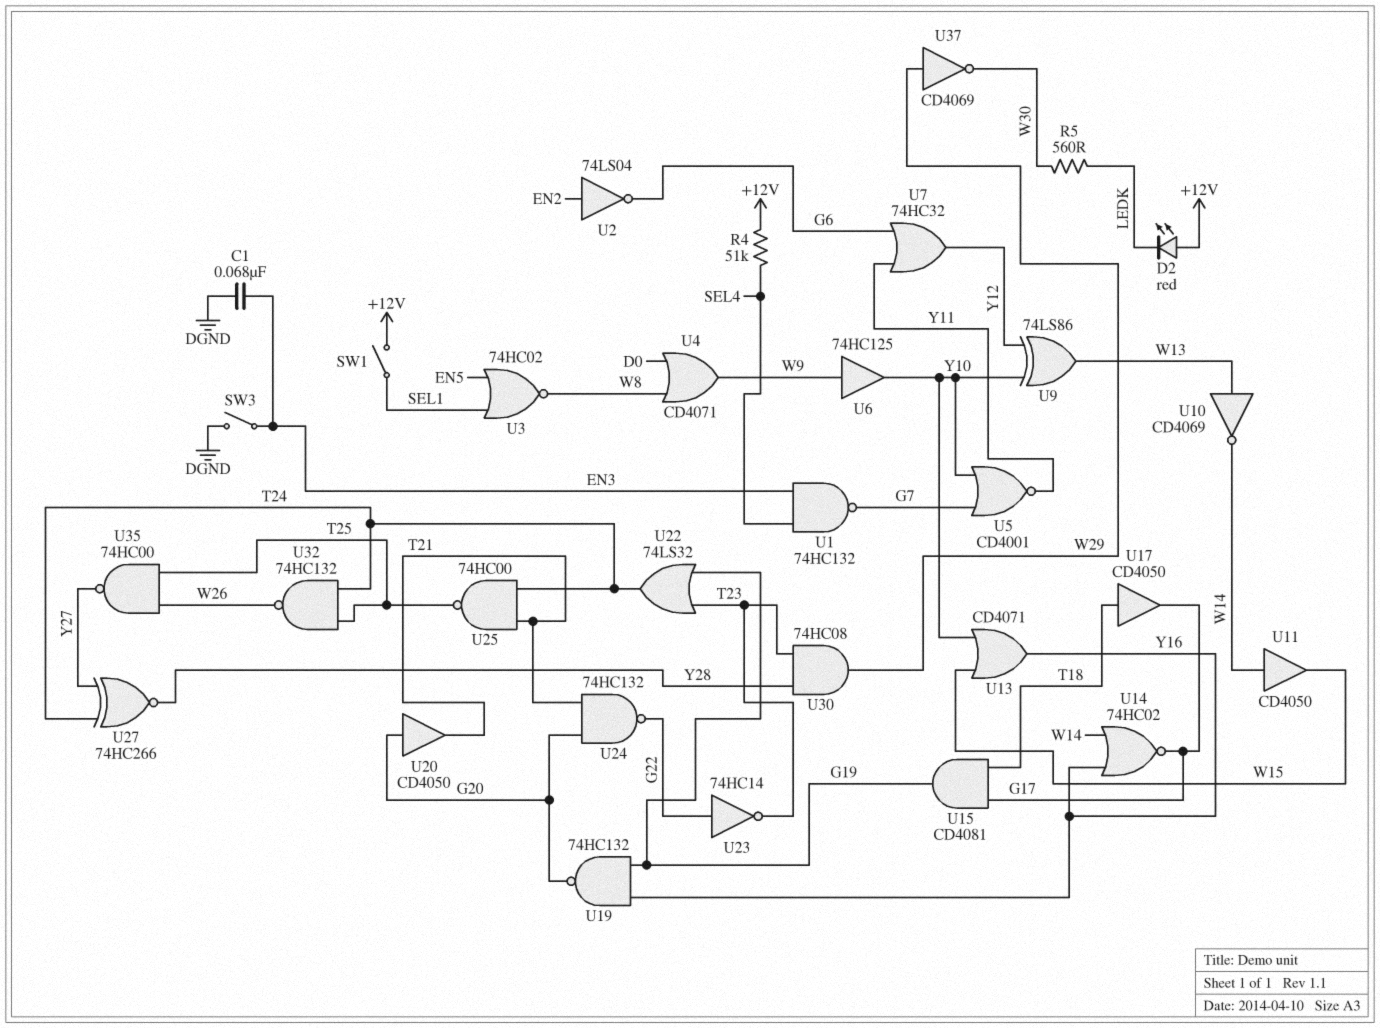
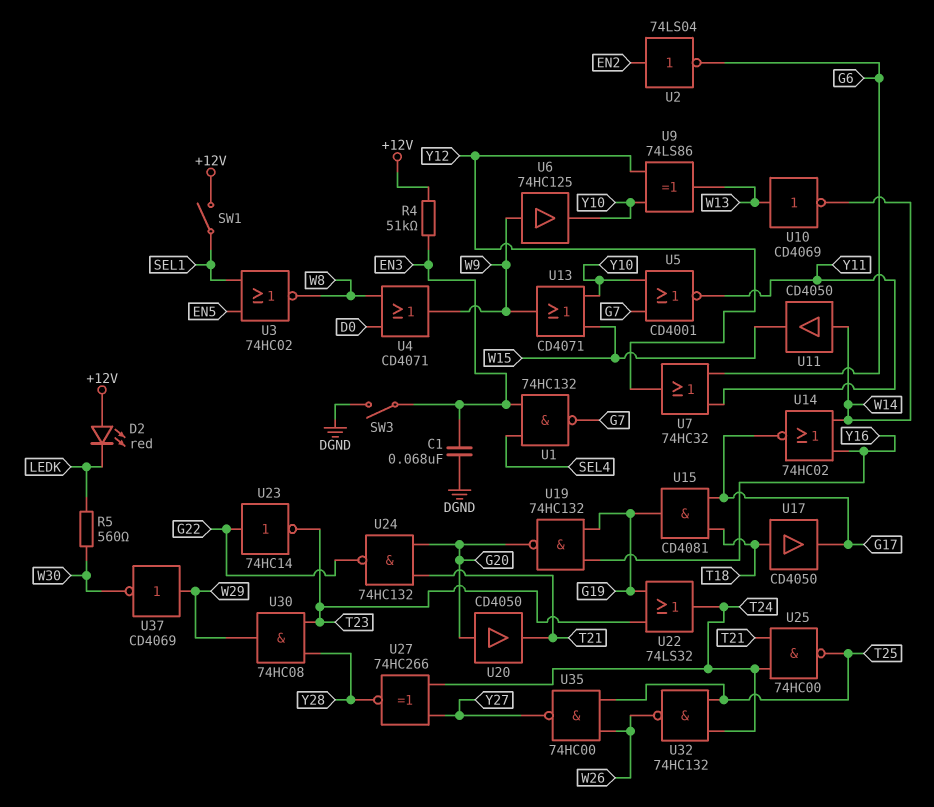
R4: 51k (+12V, SEL4) -> 51k (+12V, EN3)
U13: OR CD4071 (in W15, in Y10, out Y16) -> OR CD4071 (in W15, in Y10, out W9)

